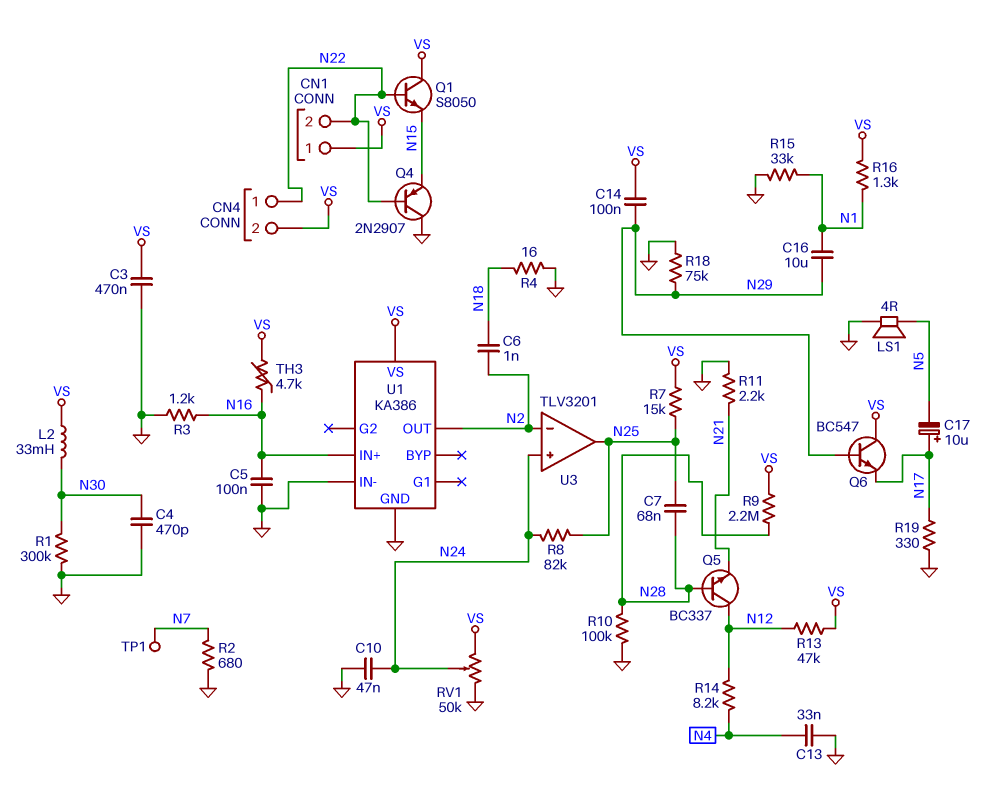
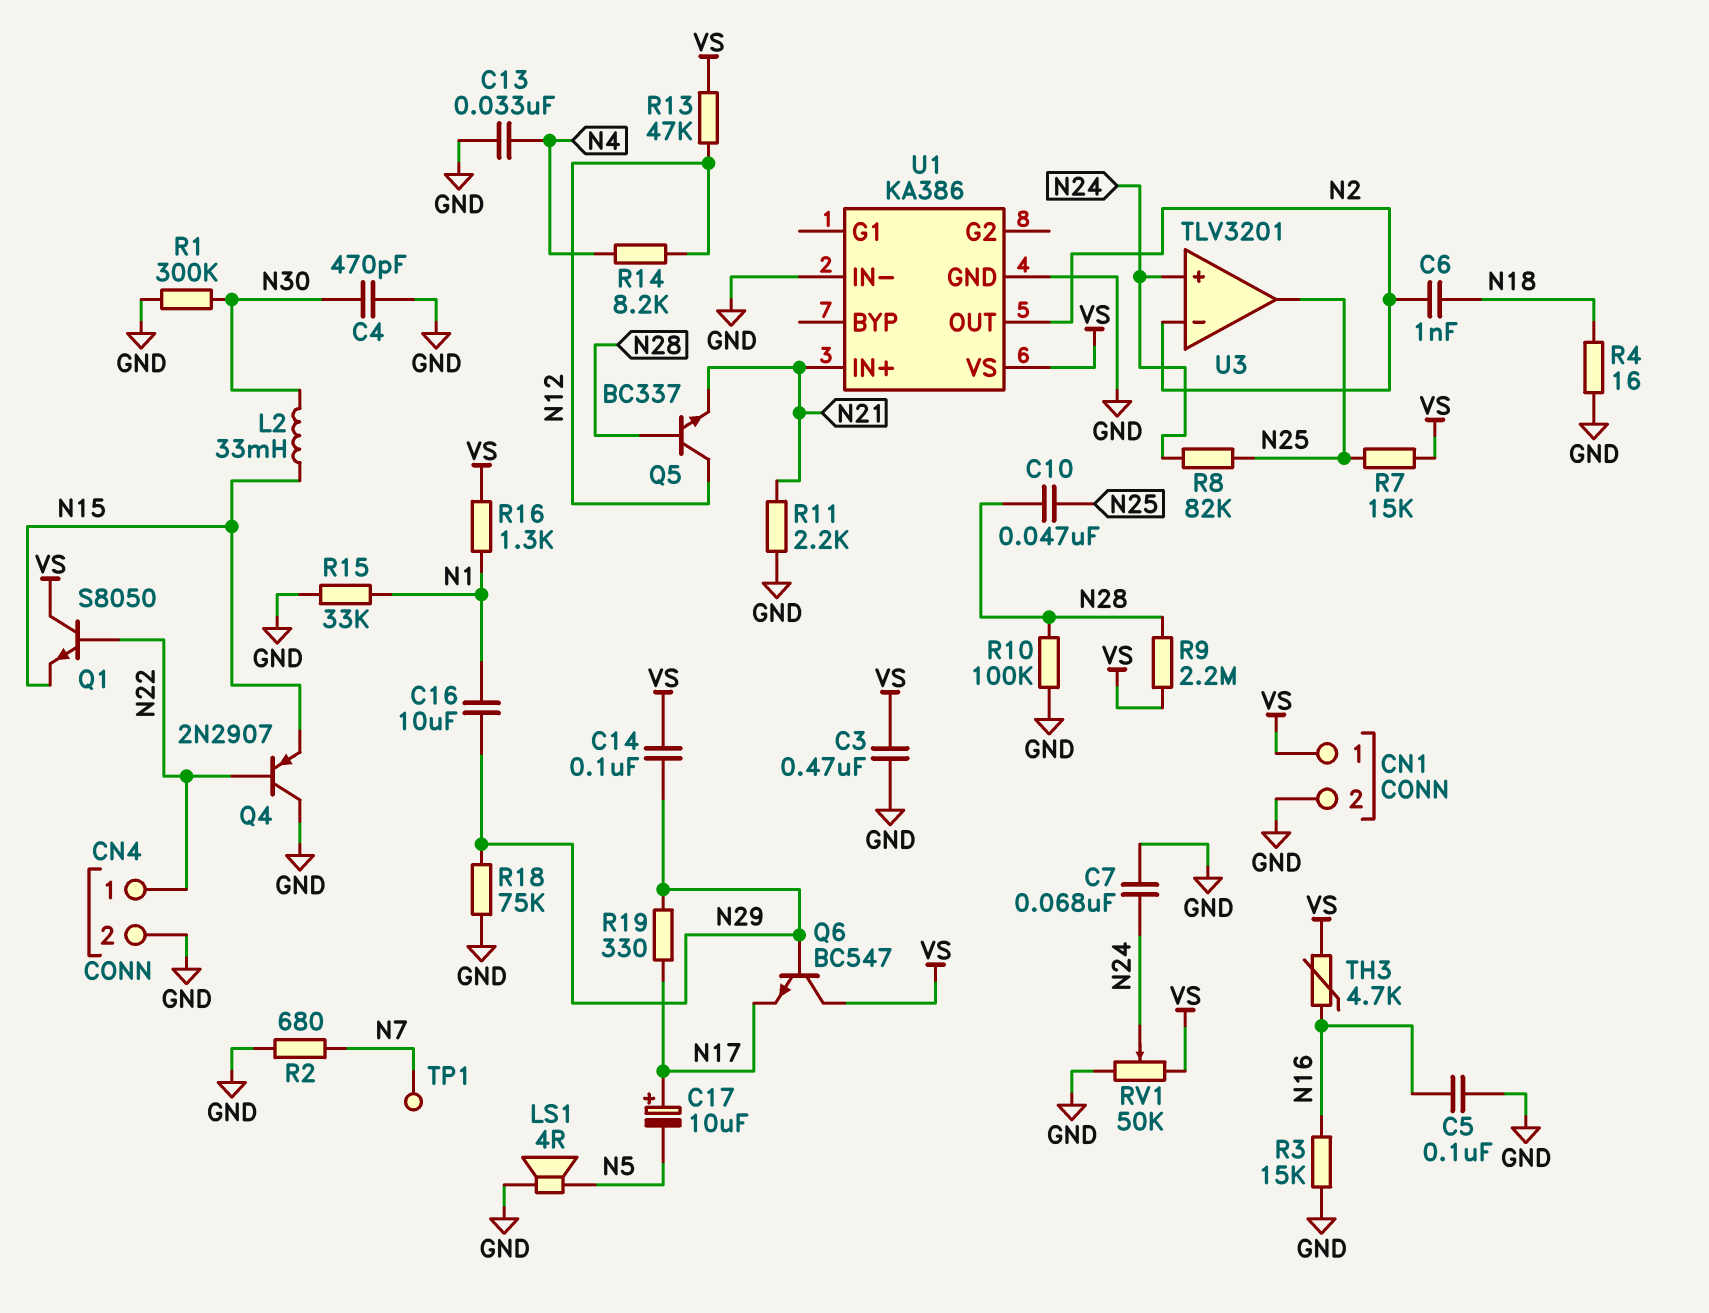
C7: 68nF (N25, N28) -> 68nF (GND, N24)
C10: 47nF (GND, N24) -> 47nF (N25, N28)
CN1 pin 2: N22 -> GND
CN4 pin 2: VS -> GND
L2: 33mH (N30, VS) -> 33mH (N15, N30)
R3: 1.2k (GND, N16) -> 15k (GND, N16)
R19: 330 (GND, N17) -> 330 (N17, N29)
U1 pin IN+: N16 -> N21

